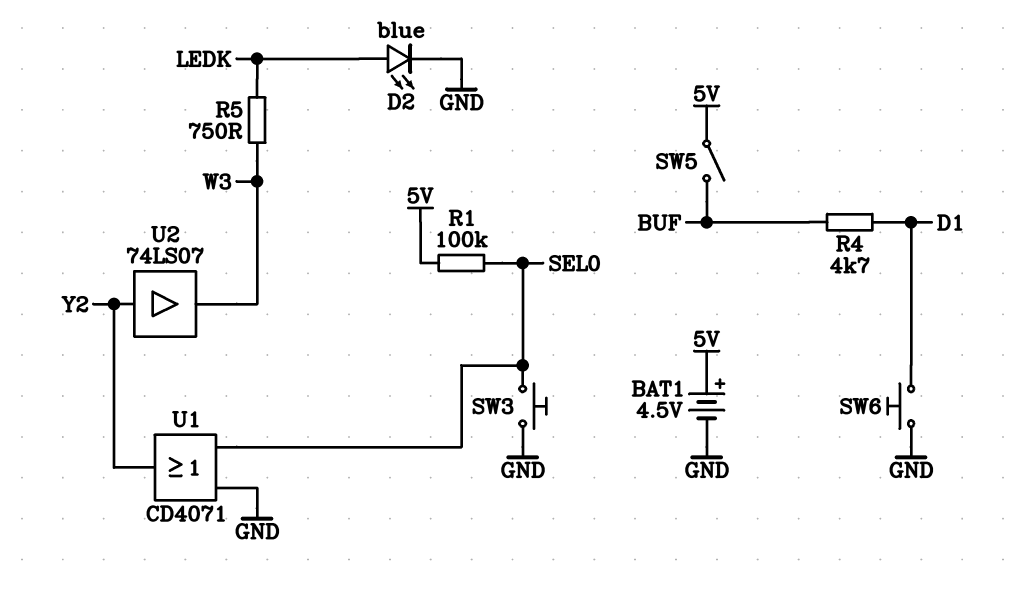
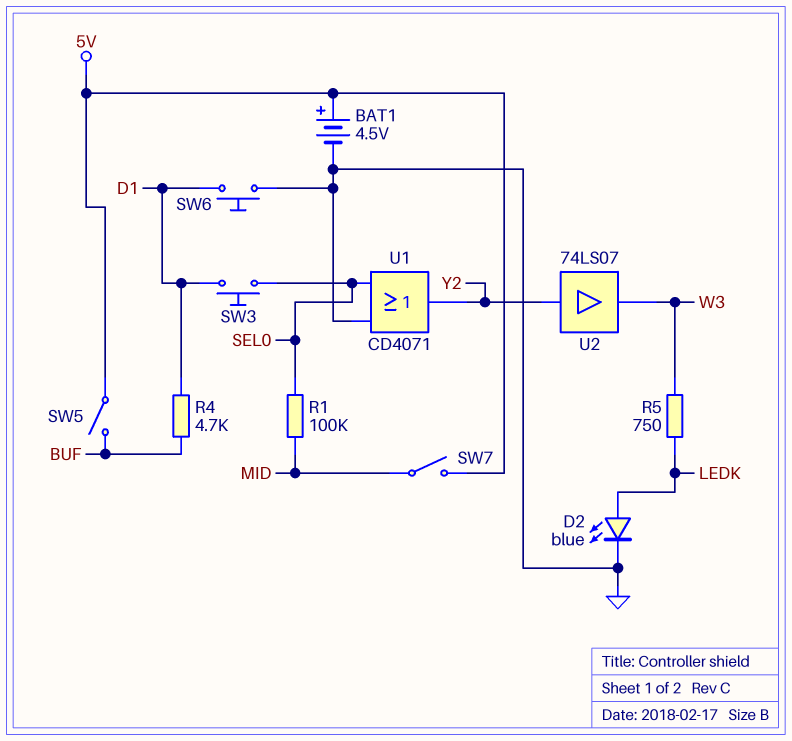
R1: 100k (5V, SEL0) -> 100k (MID, SEL0)
SW3: button (GND, SEL0) -> button (D1, SEL0)
SW7: none -> switch (5V, MID)

